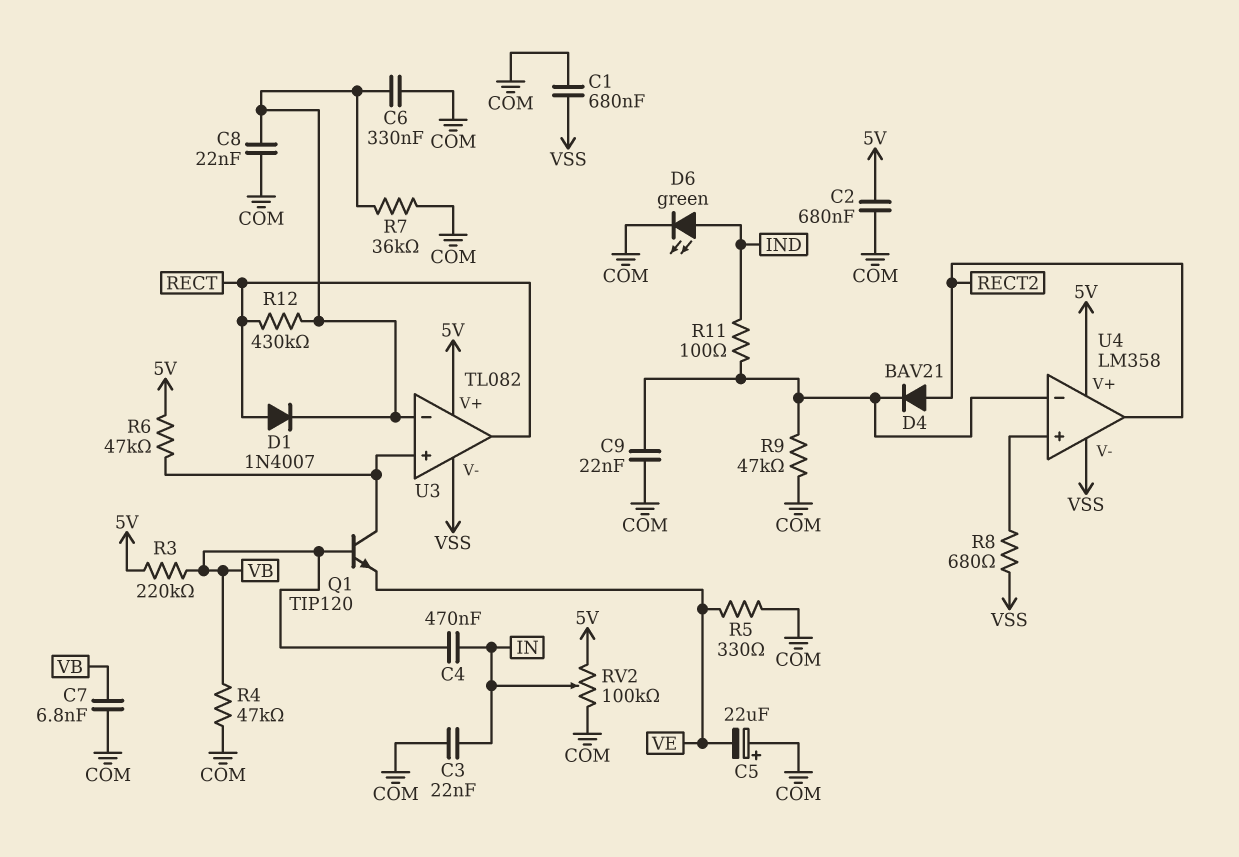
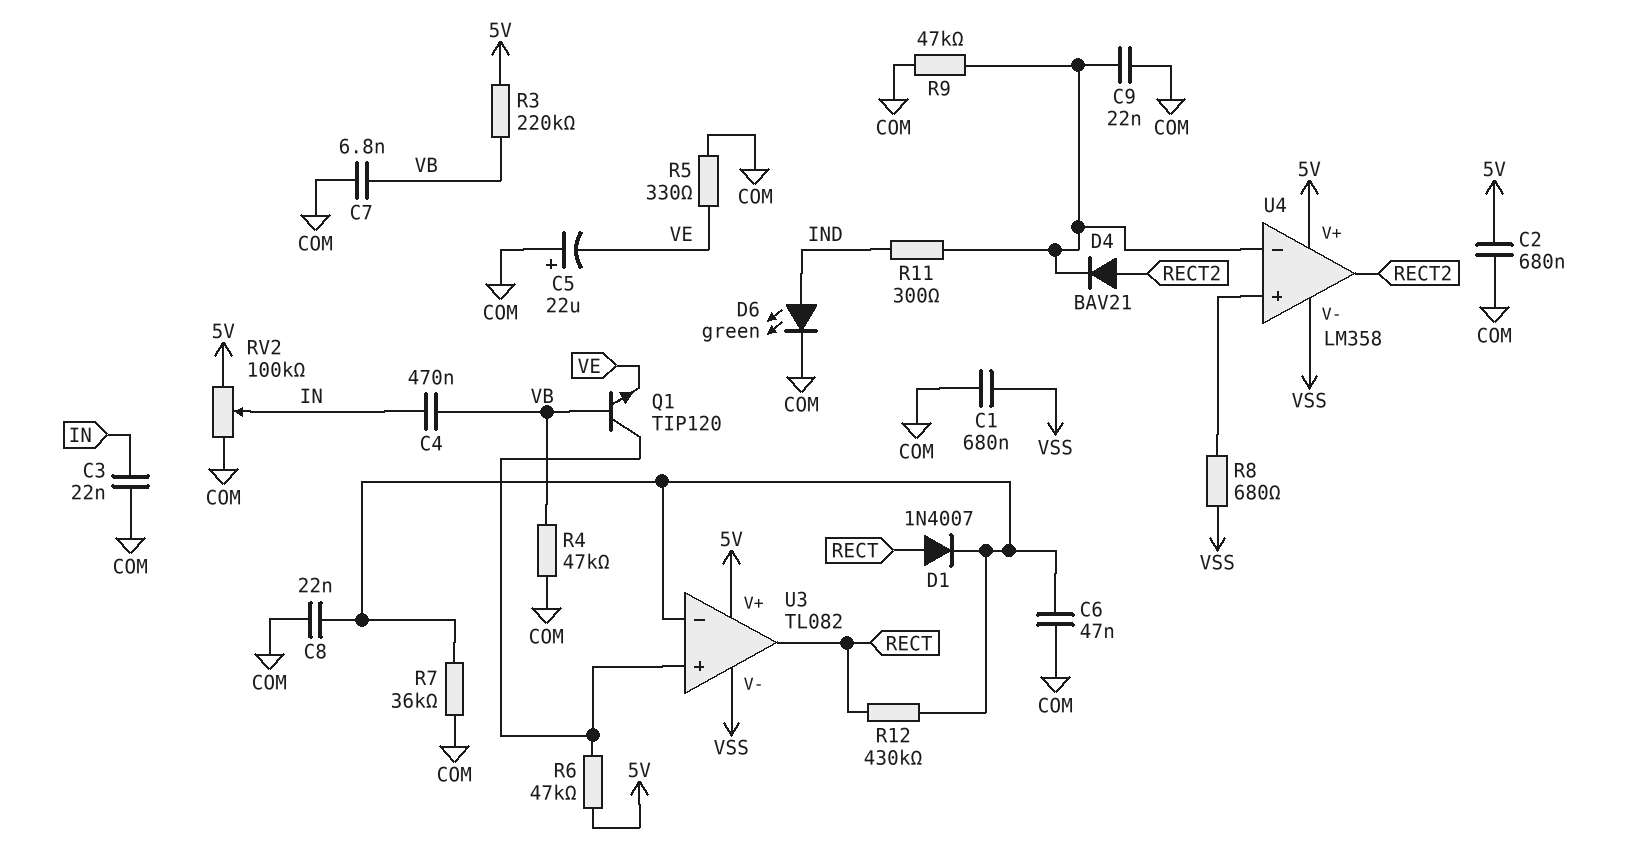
C6: 330nF (COM, U3/in-) -> 47nF (COM, U3/in-)
R11: 100 (IND, U4/in-) -> 300 (IND, U4/in-)

